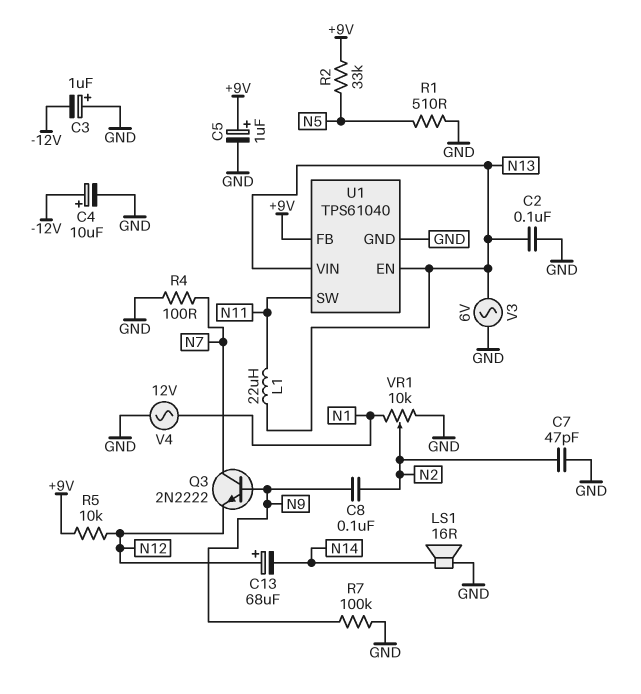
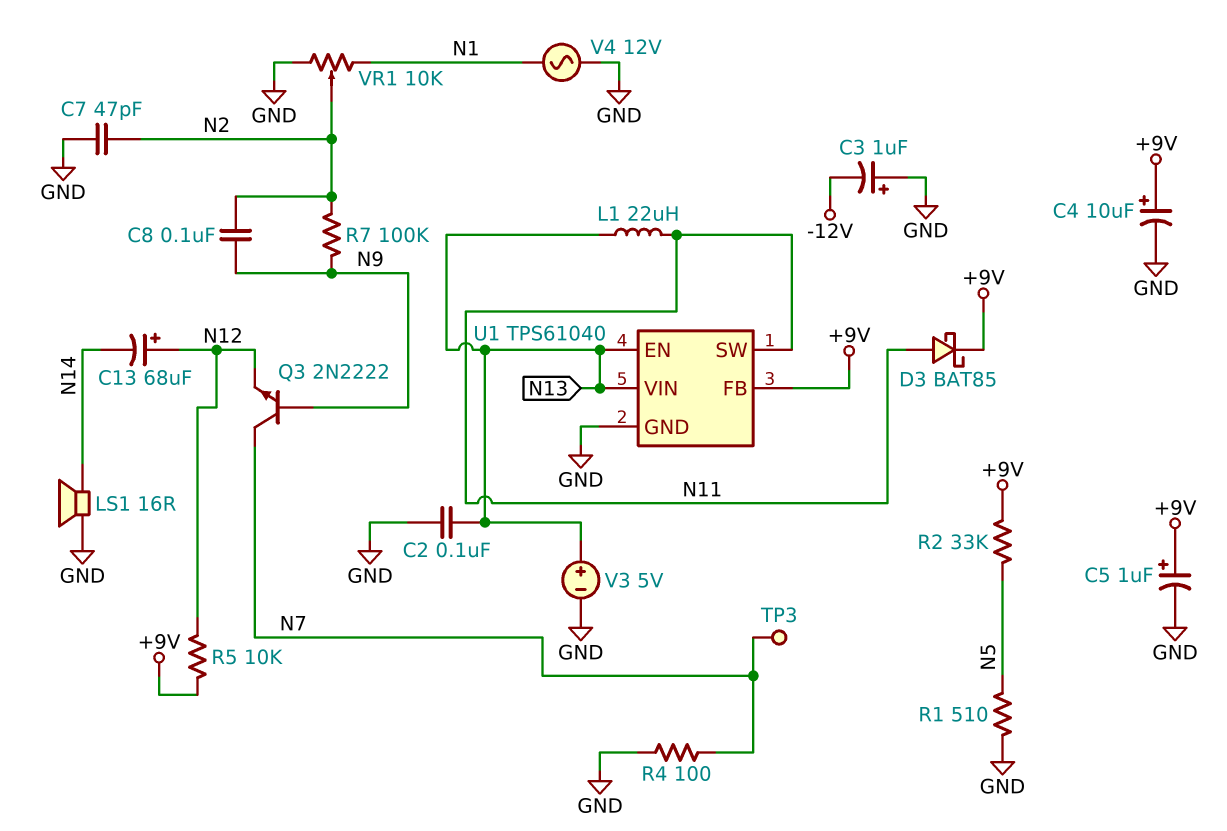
C4: 10uF (plus -12V, minus GND) -> 10uF (plus +9V, minus GND)
D3: none -> schottky BAT85 (A N11, K +9V)
R7: 100k (GND, N9) -> 100k (N2, N9)
TP3: none -> test point (N7)
V3: AC 6V (GND, N13) -> 5V (plus N13, minus GND)

